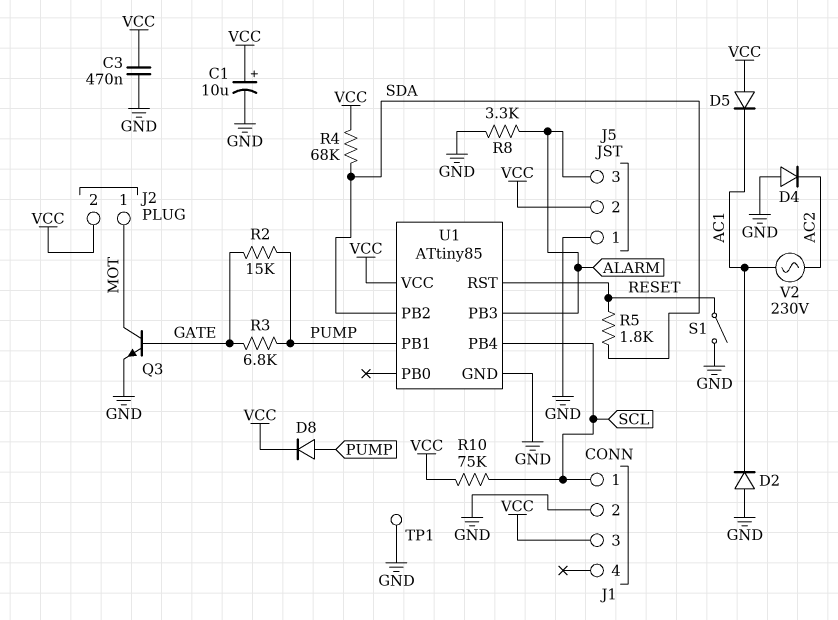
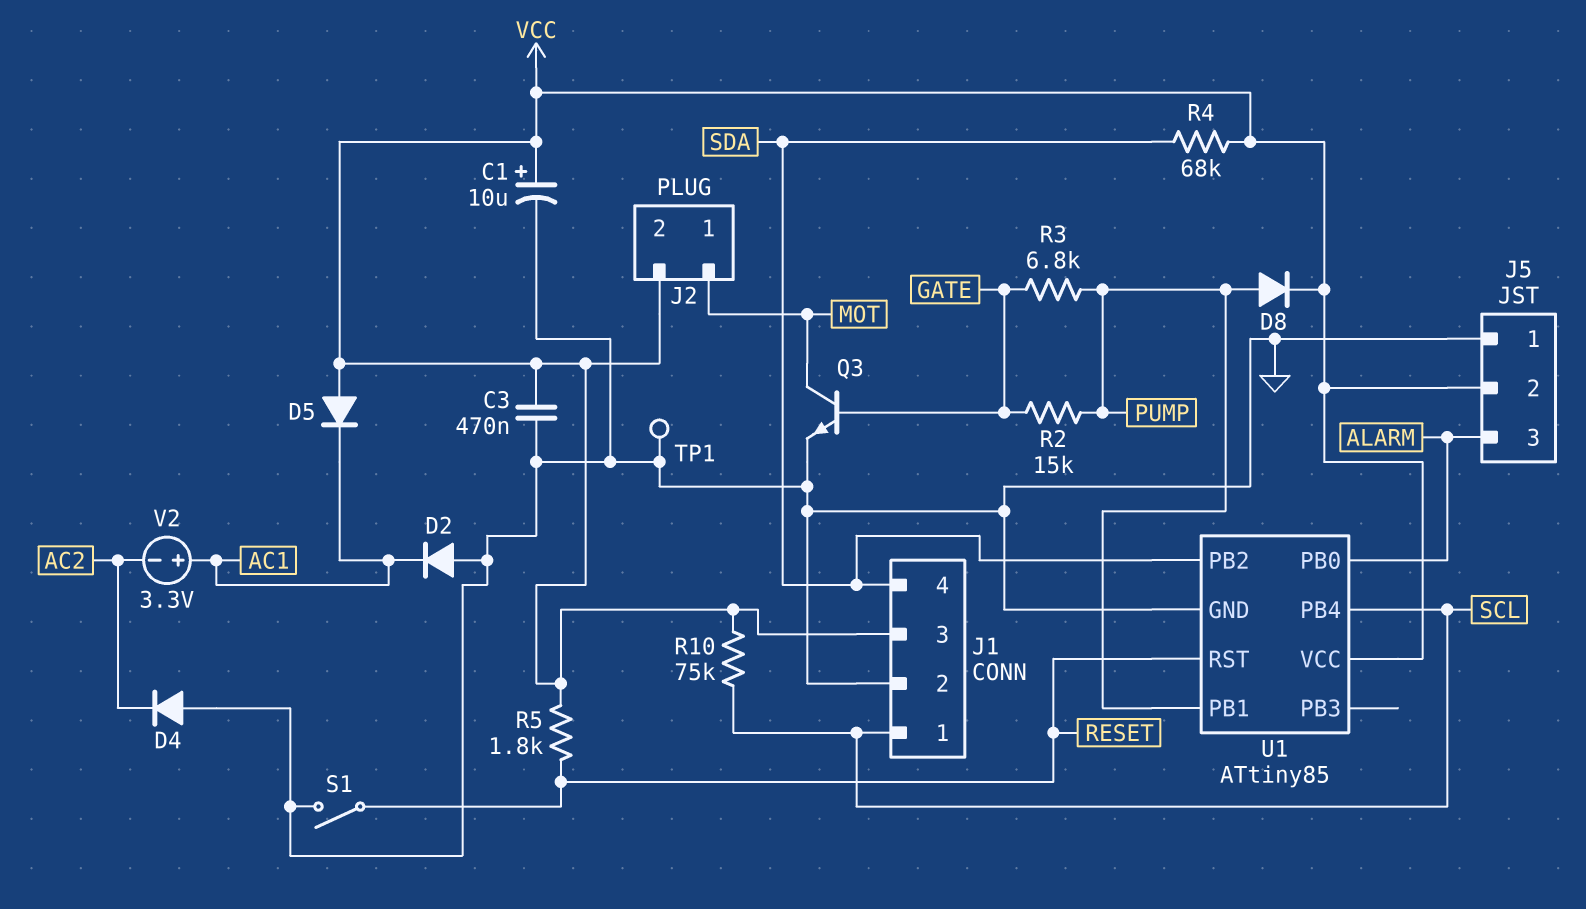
J1 pin 4: none -> SDA
R5: 1.8k (RESET, SDA) -> 1.8k (RESET, VCC)
R8: 3.3k (ALARM, GND) -> none
U1 pin PB0: none -> ALARM
U1 pin PB3: ALARM -> none
V2: AC 230V (AC1, AC2) -> 3.3V (plus AC1, minus AC2)

